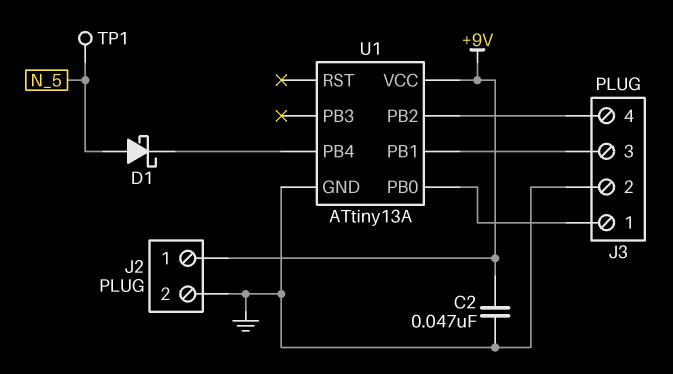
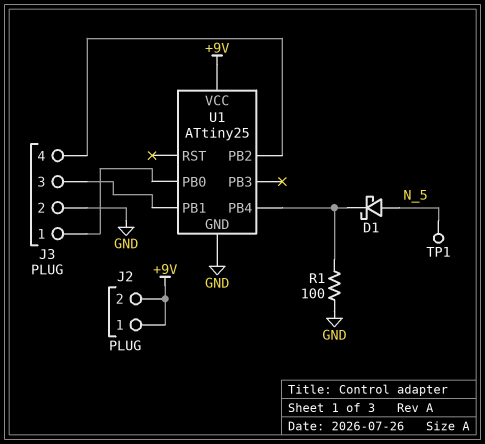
C2: 47nF (+9V, GND) -> none
J2 pin 2: GND -> +9V
R1: none -> 100 (GND, U1/PB4)
U1: ATtiny13A -> ATtiny25

